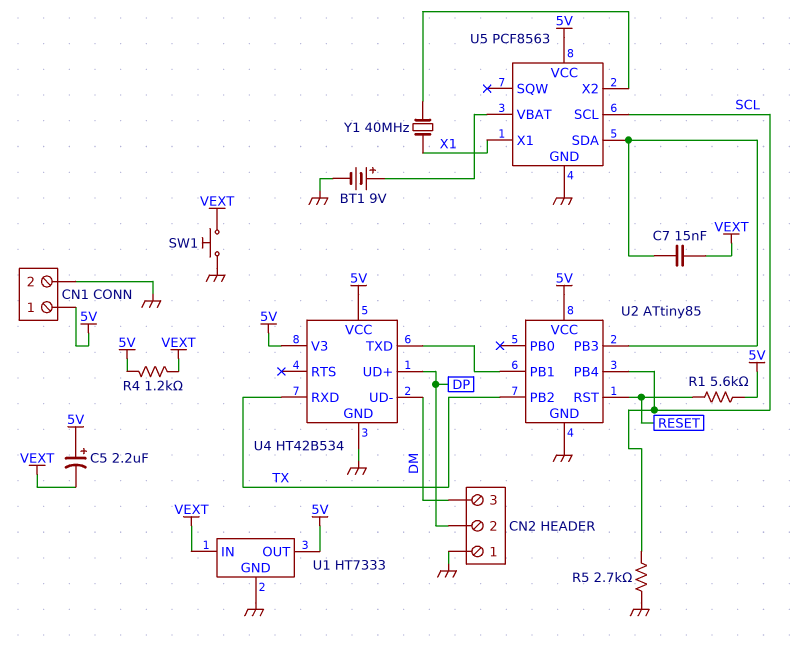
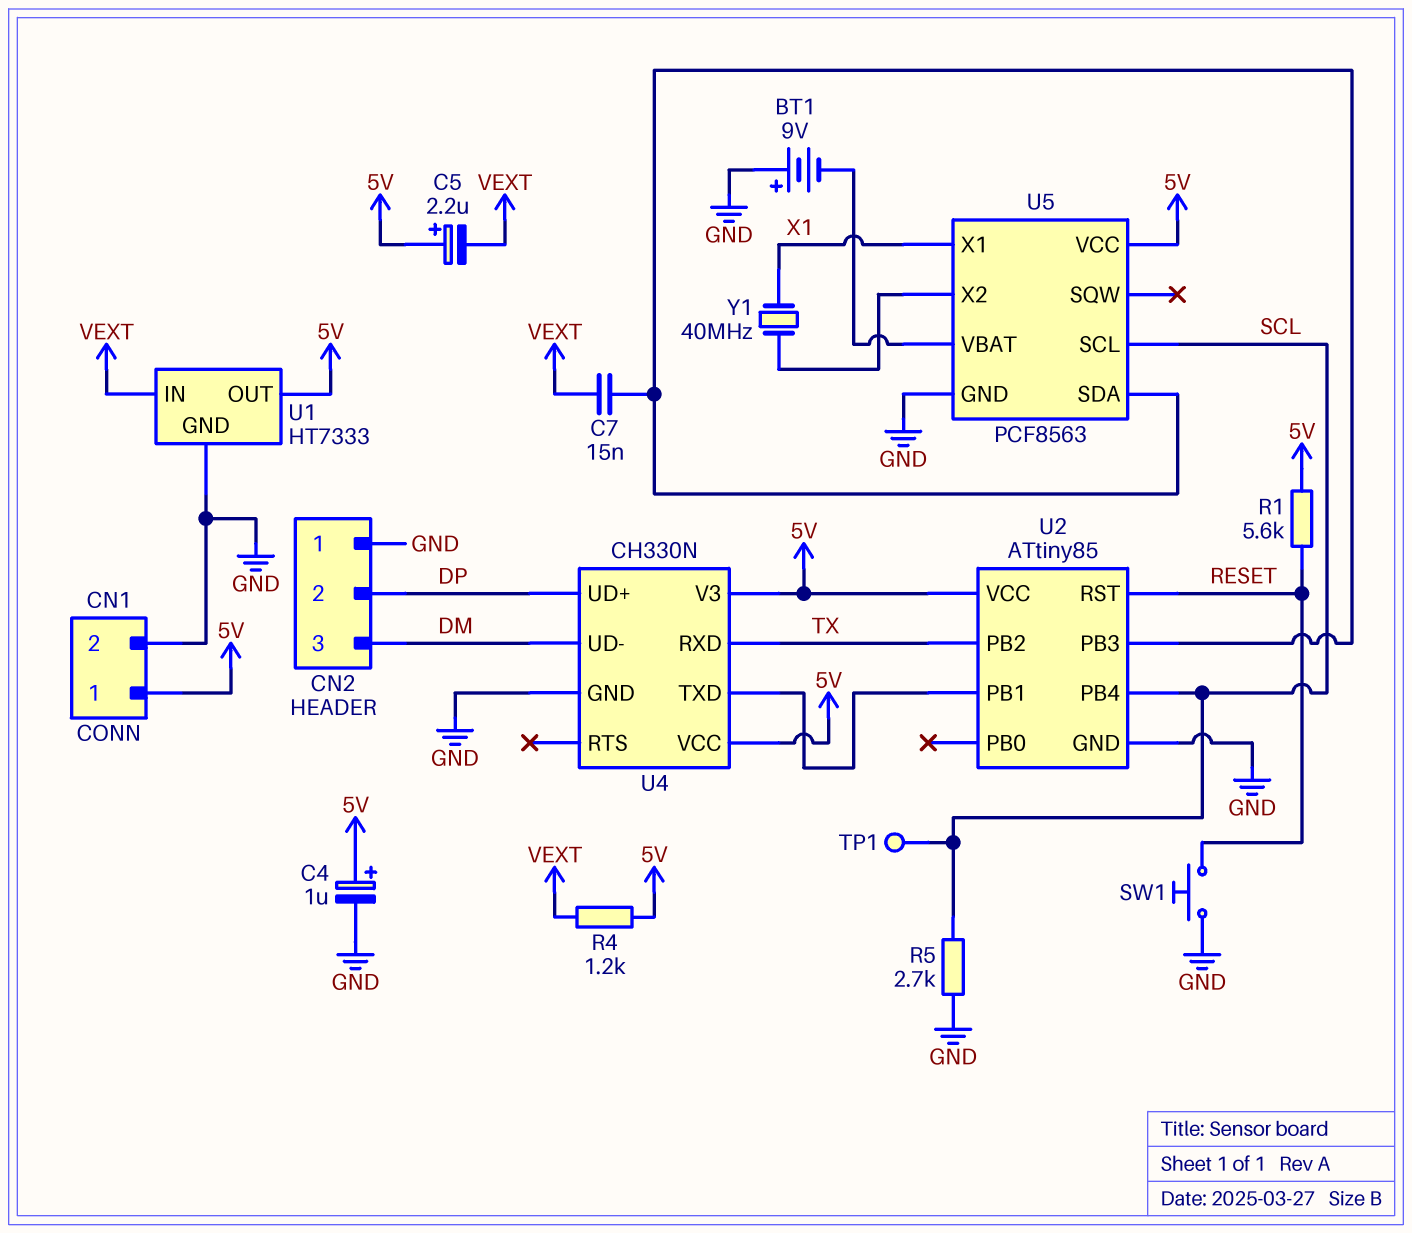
BT1: 9V (plus U5/VBAT, minus GND) -> 9V (plus GND, minus U5/VBAT)
C4: none -> 1uF (plus 5V, minus GND)
SW1: button (GND, VEXT) -> button (GND, RESET)
TP1: none -> test point (SCL)
U4: HT42B534 -> CH330N

